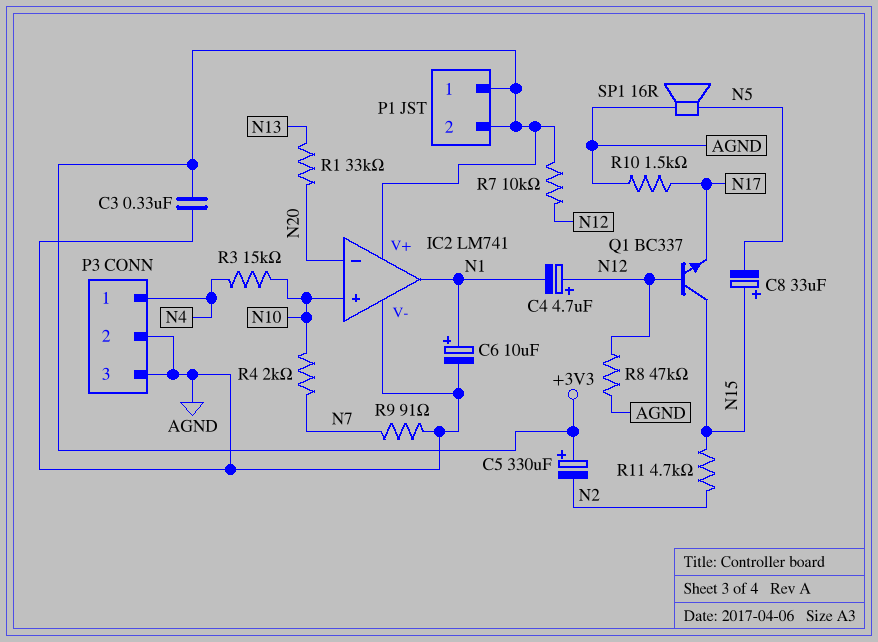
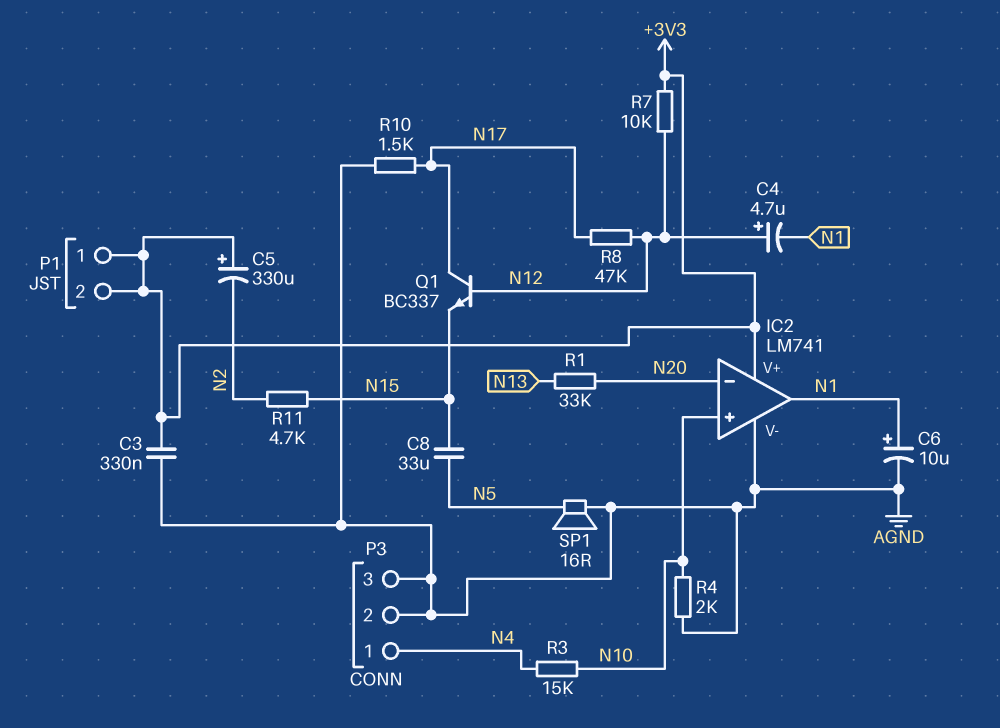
C8: 33uF (plus N15, minus N5) -> 33uF (N5, N15)
Q1: NPN BC337 (B N12, C N15, E N17) -> NPN BC337 (B N12, C N17, E N15)
R4: 2k (N7, N10) -> 2k (AGND, N10)
R8: 47k (AGND, N12) -> 47k (N12, N17)
R9: 91 (AGND, N7) -> none

